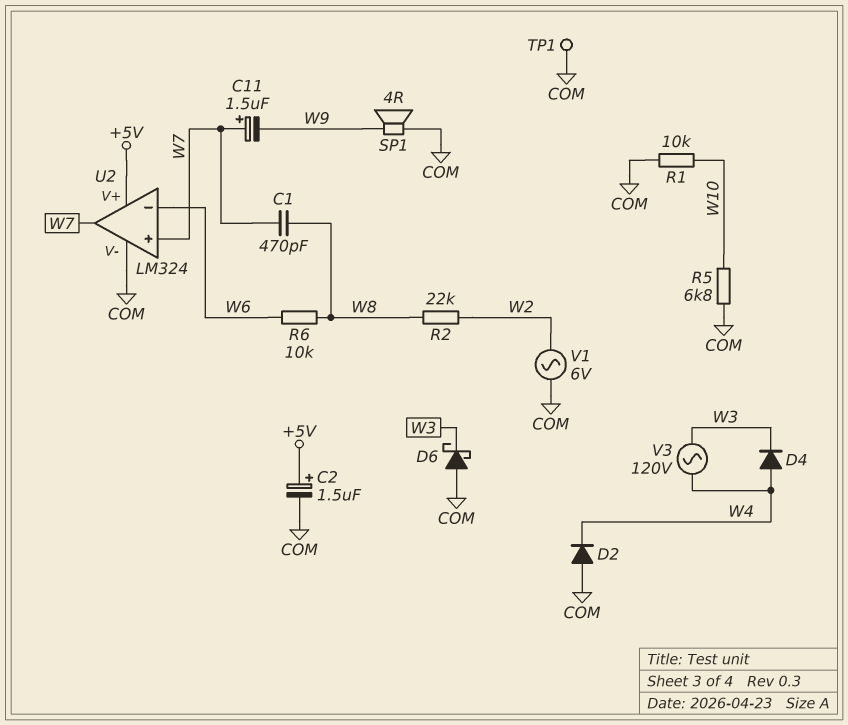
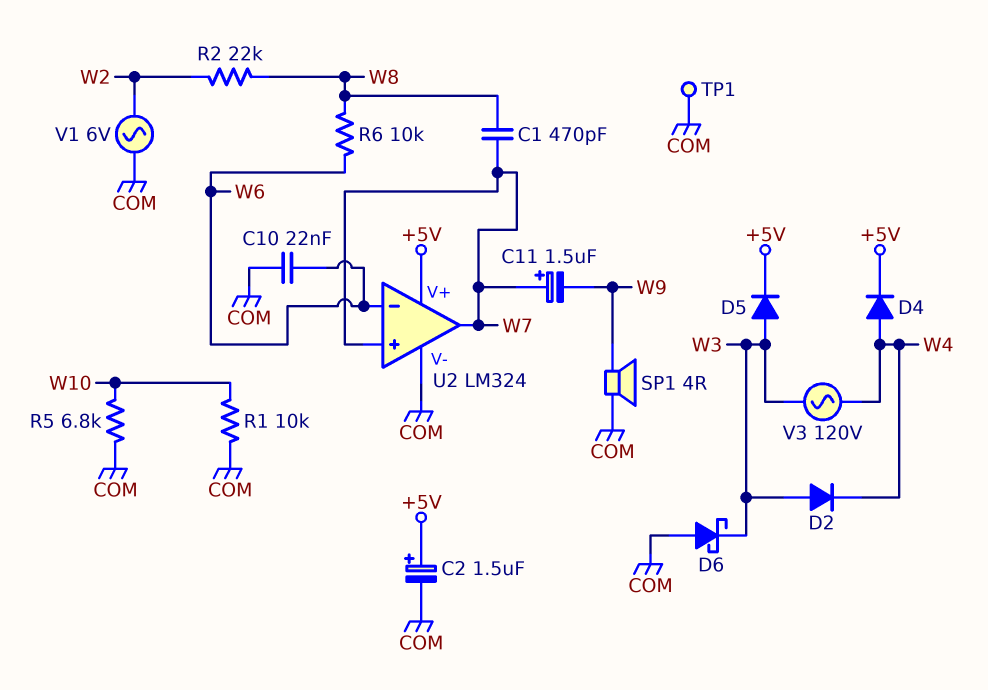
C10: none -> 22nF (COM, W6)
D2: diode (A COM, K W4) -> diode (A W3, K W4)
D4: diode (A W4, K W3) -> diode (A W4, K +5V)
D5: none -> diode (A W3, K +5V)

